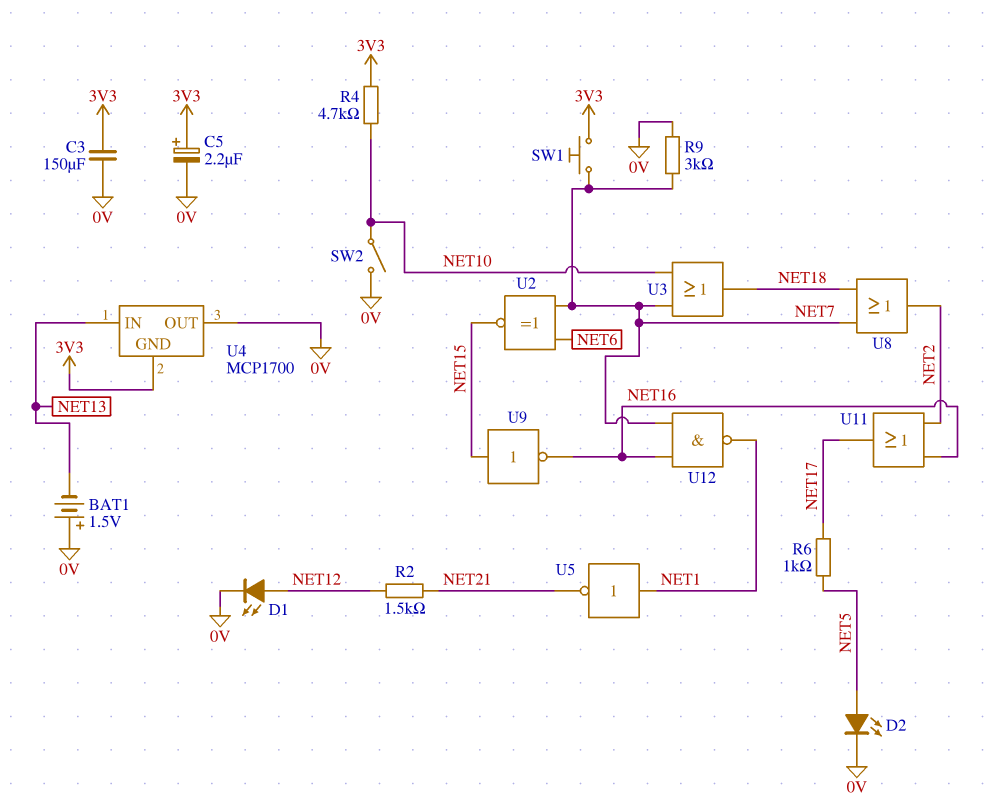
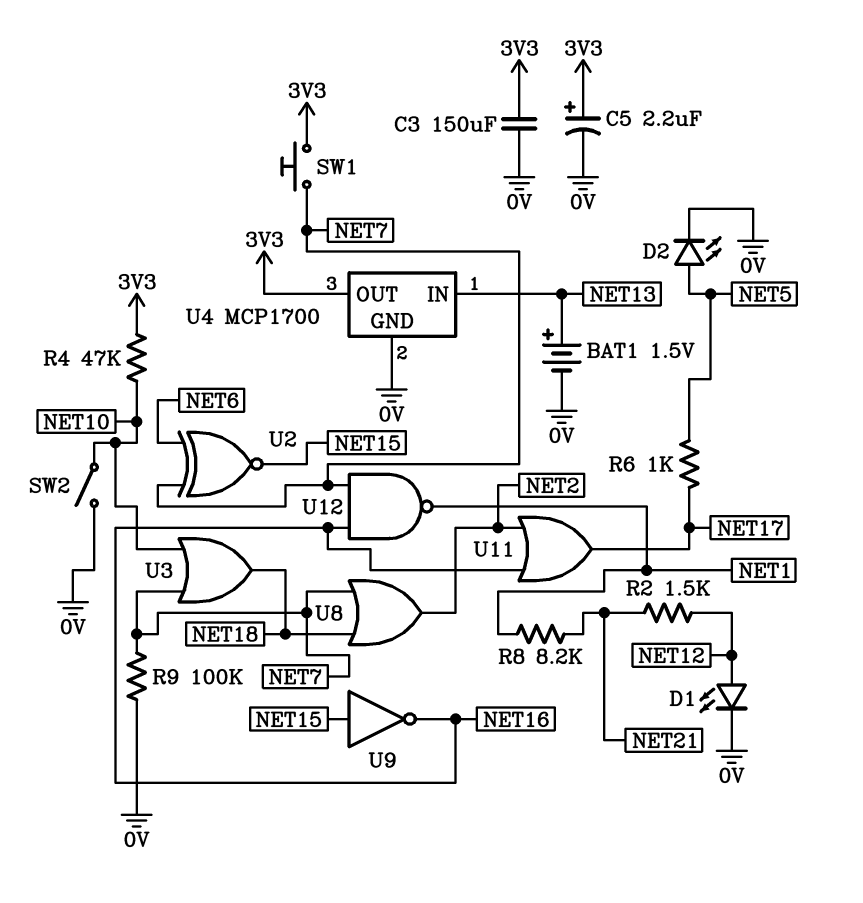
BAT1: 1.5V (plus 0V, minus NET13) -> 1.5V (plus NET13, minus 0V)
R4: 4.7k (3V3, NET10) -> 47k (3V3, NET10)
R8: none -> 8.2k (NET1, NET21)
R9: 3k (0V, NET7) -> 100k (0V, NET7)
U4 pin GND: 3V3 -> 0V
U4 pin OUT: 0V -> 3V3
U5: NOT (in NET1, out NET21) -> none

